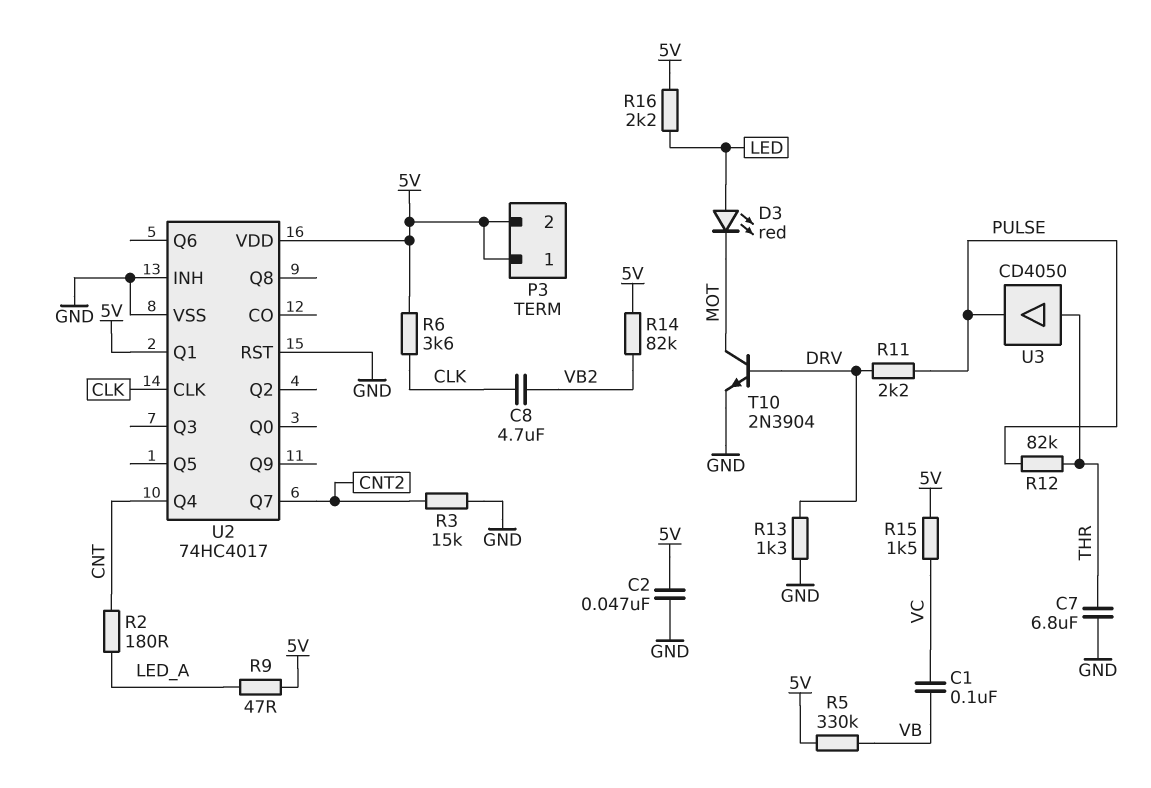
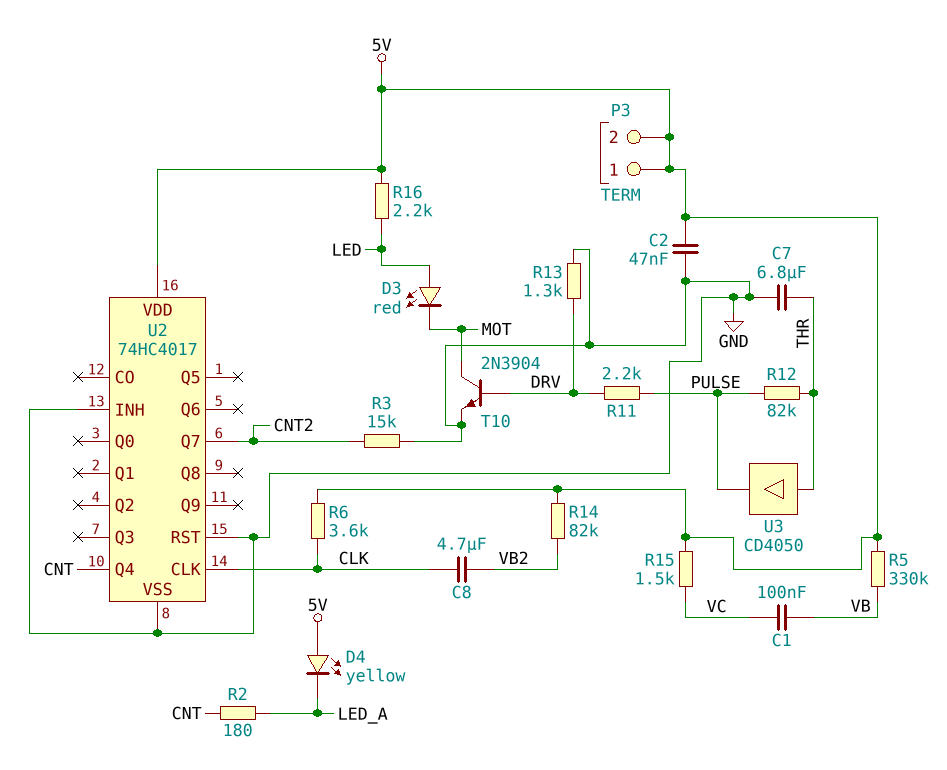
D4: none -> LED yellow (A 5V, K LED_A)
R9: 47 (5V, LED_A) -> none
U2 pin Q1: 5V -> none

